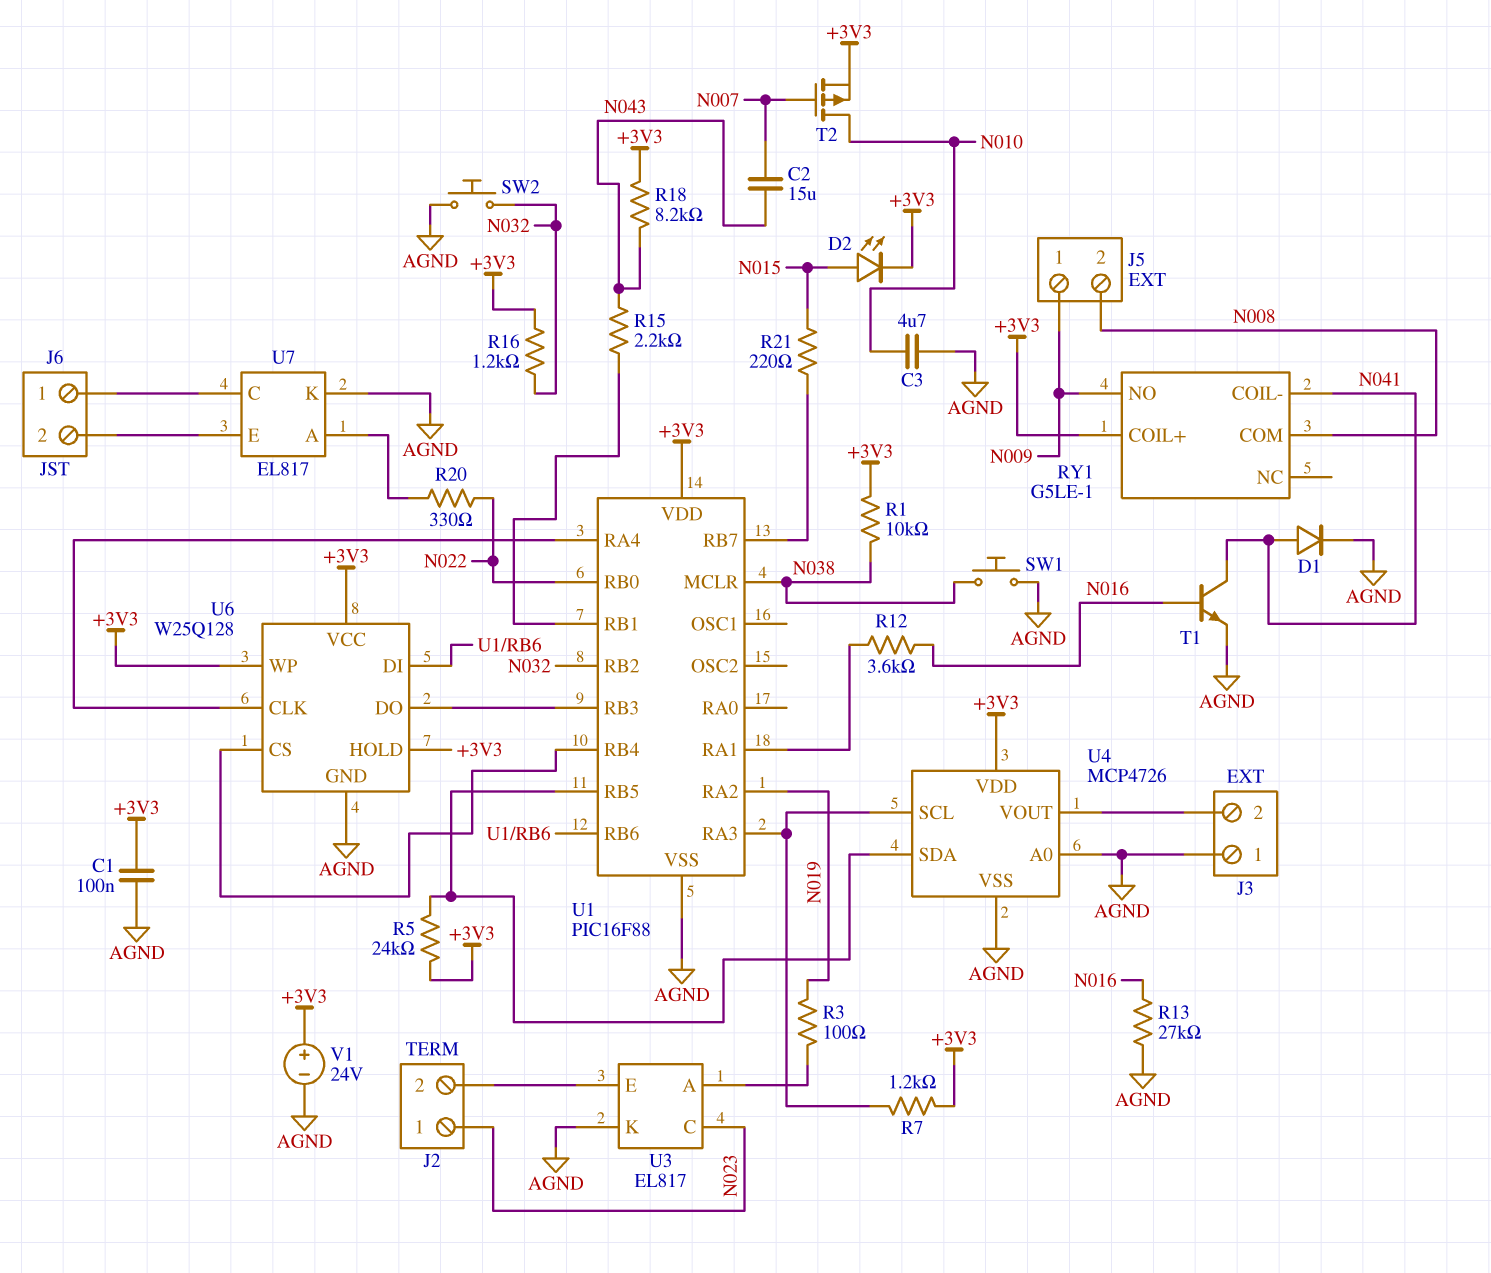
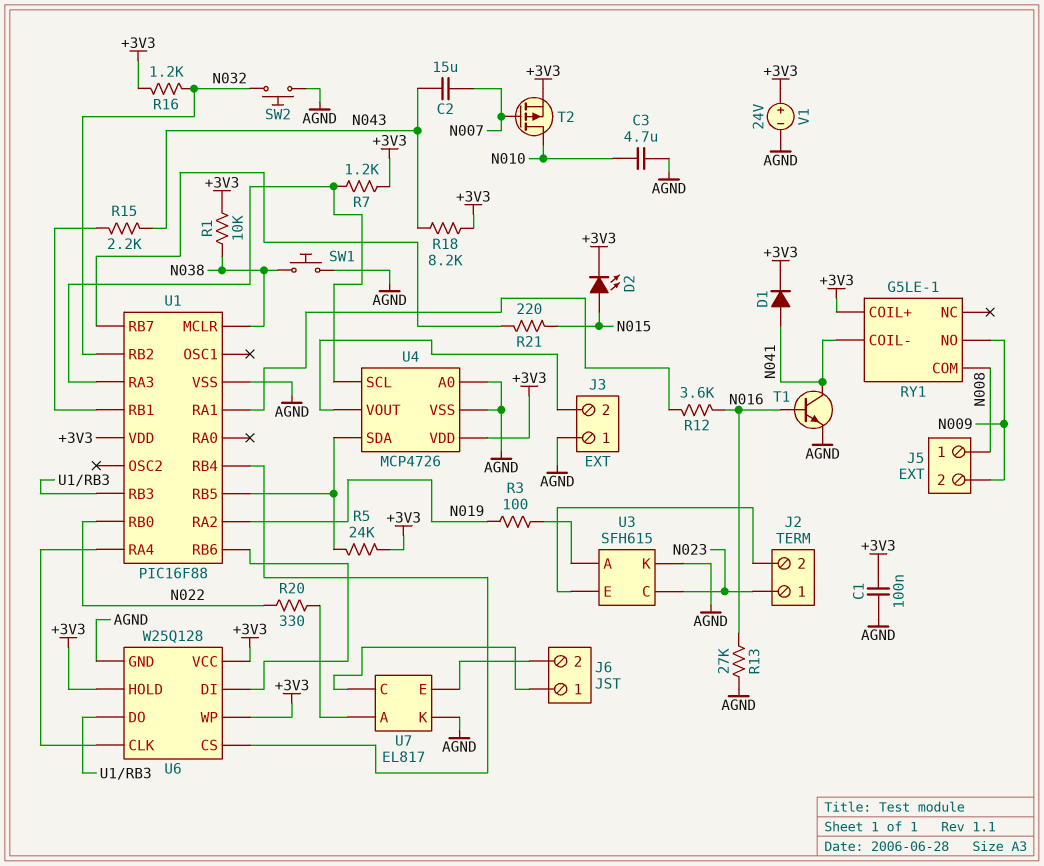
D1: diode (A N041, K AGND) -> diode (A N041, K +3V3)
J5 pin 1: N009 -> N008
J5 pin 2: N008 -> N009
U3: EL817 -> SFH615

